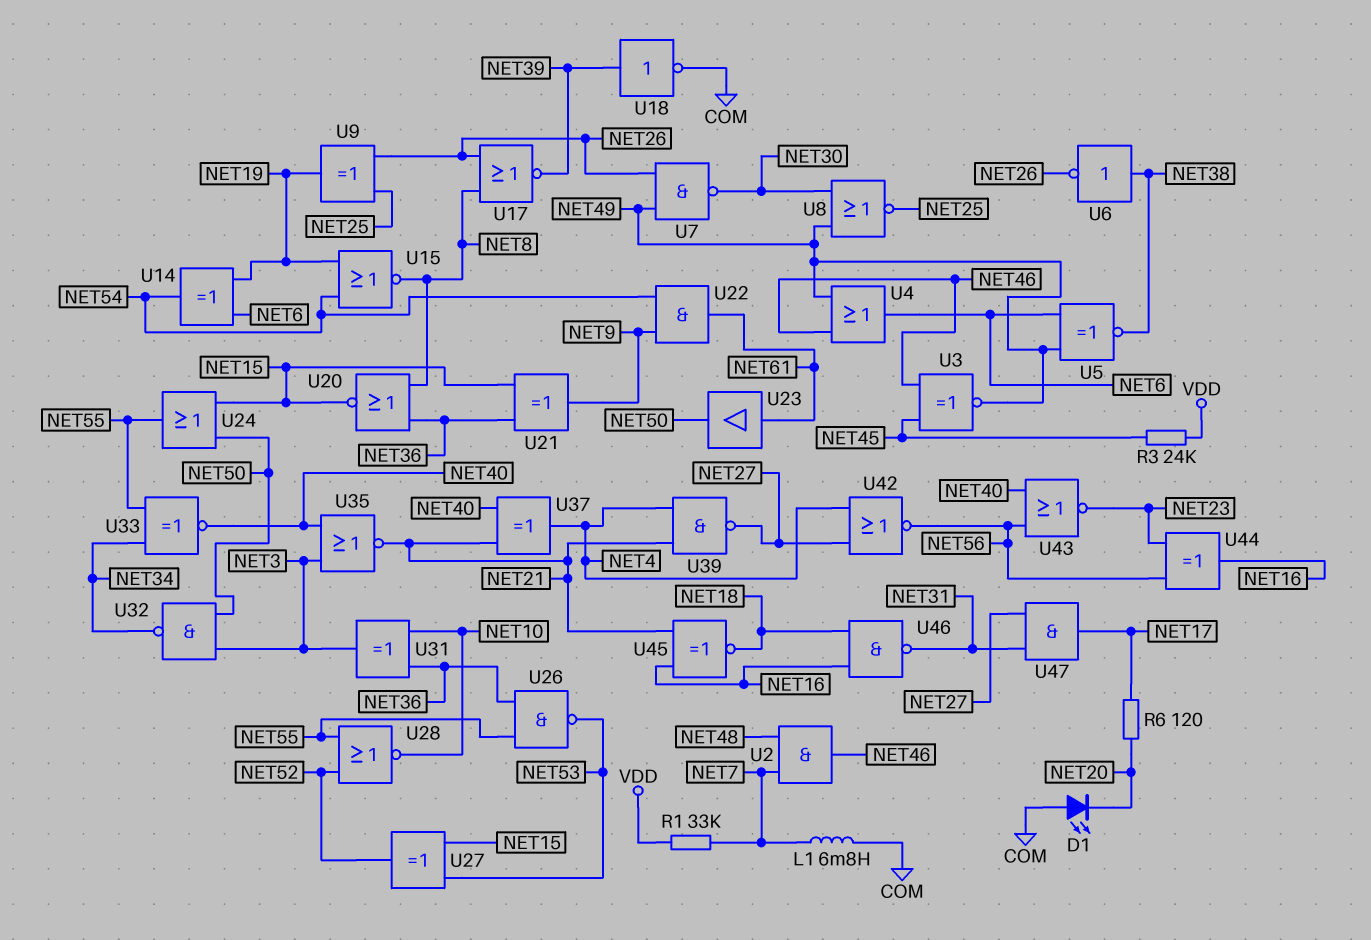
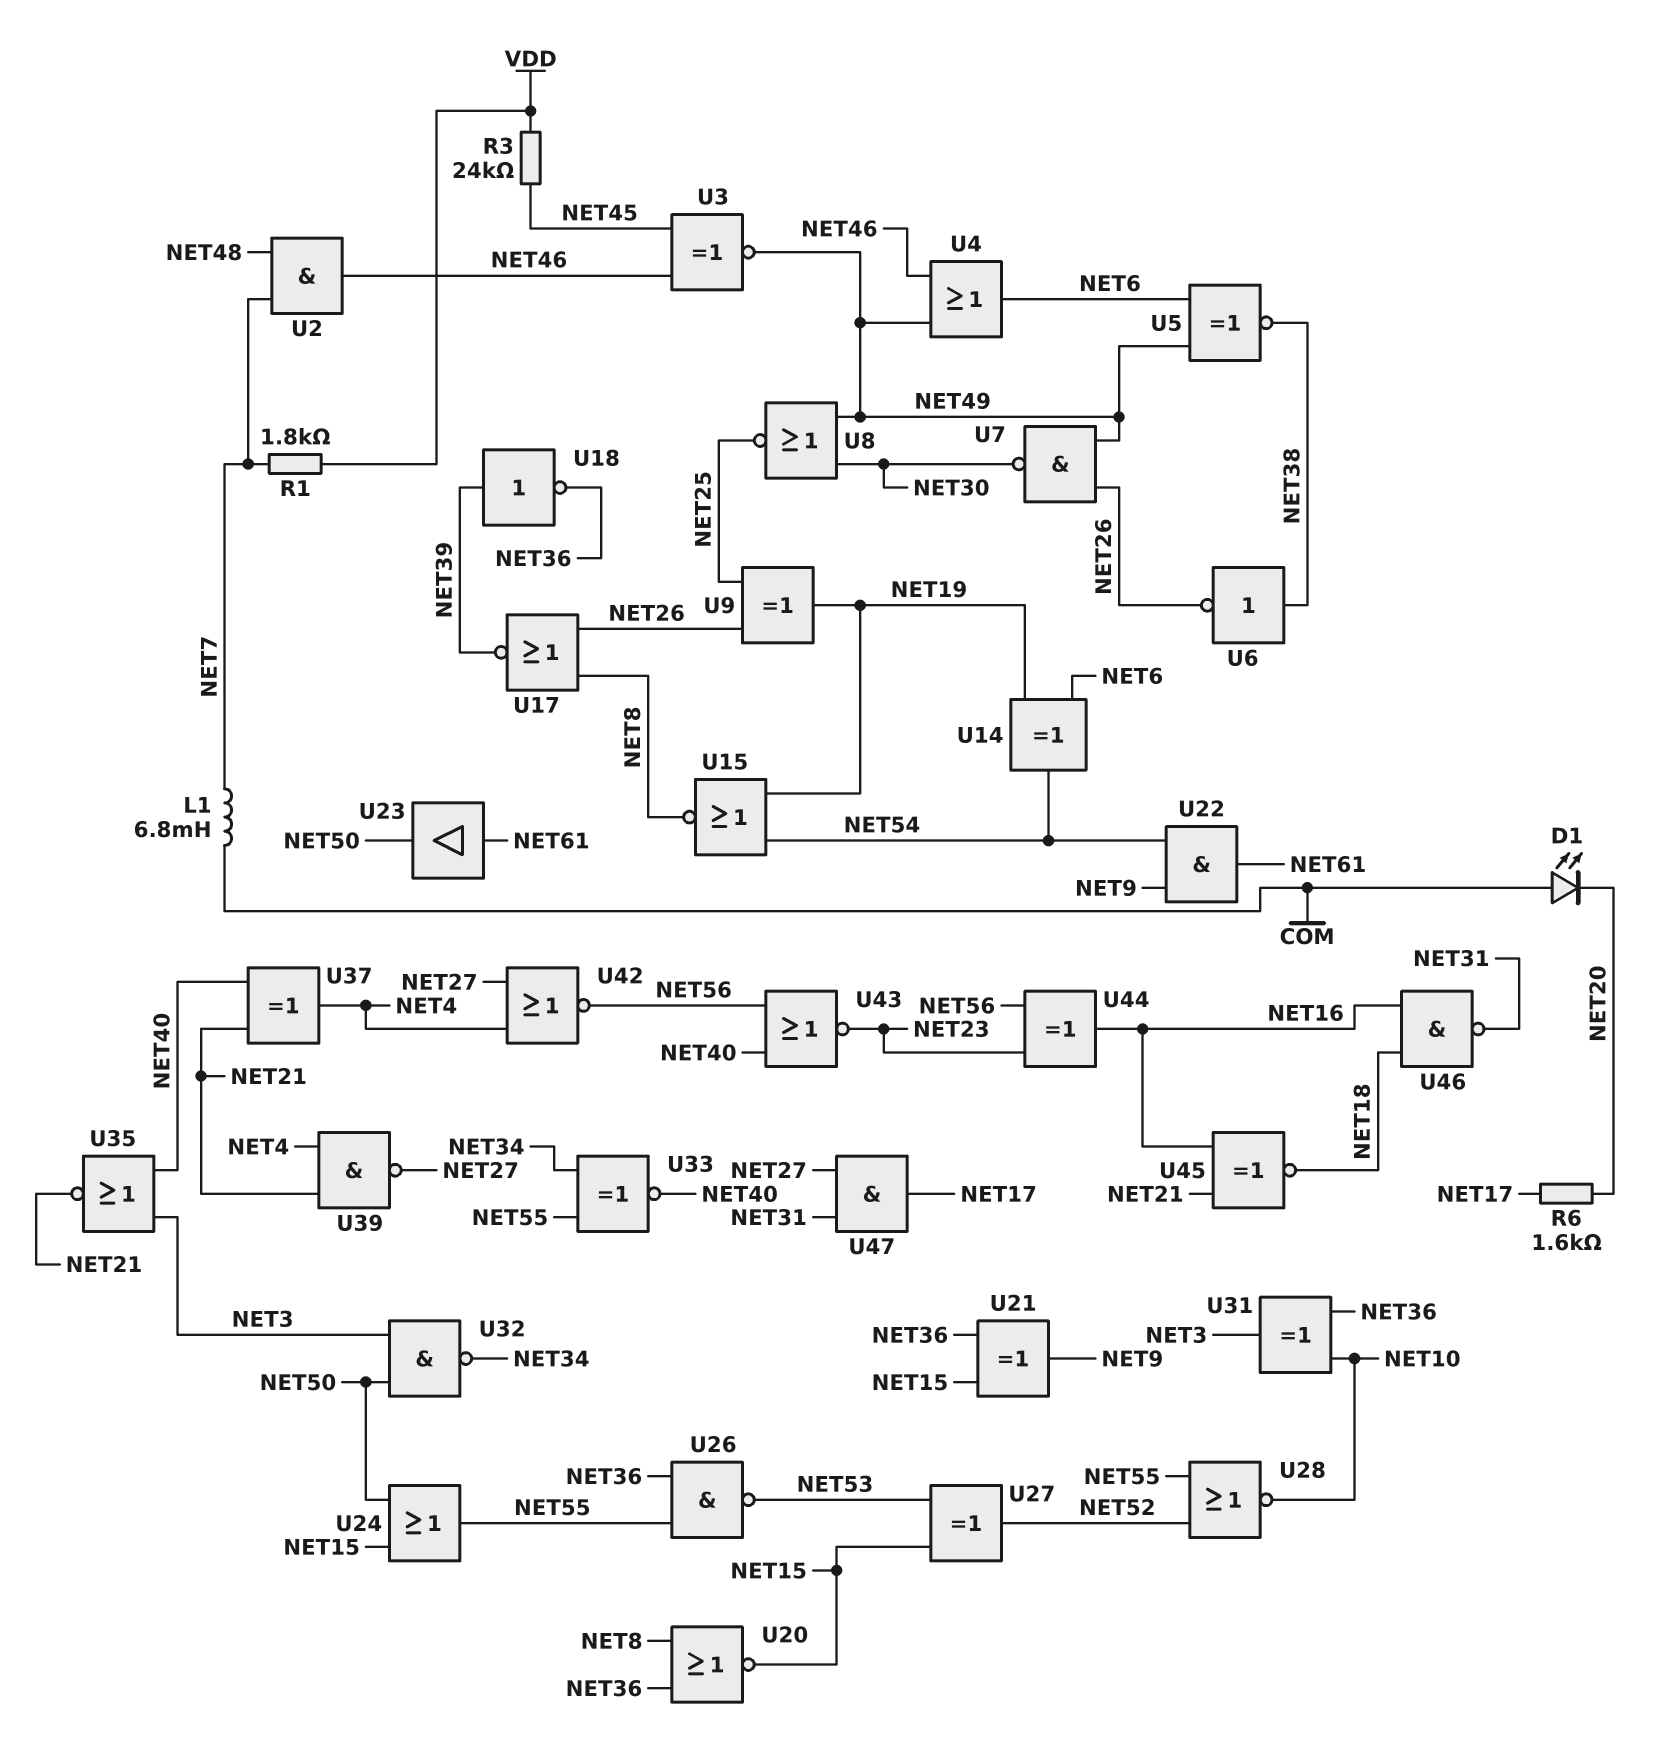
R1: 33k (NET7, VDD) -> 1.8k (NET7, VDD)
R6: 120 (NET17, NET20) -> 1.6k (NET17, NET20)
U18: NOT (in NET39, out COM) -> NOT (in NET39, out NET36)

